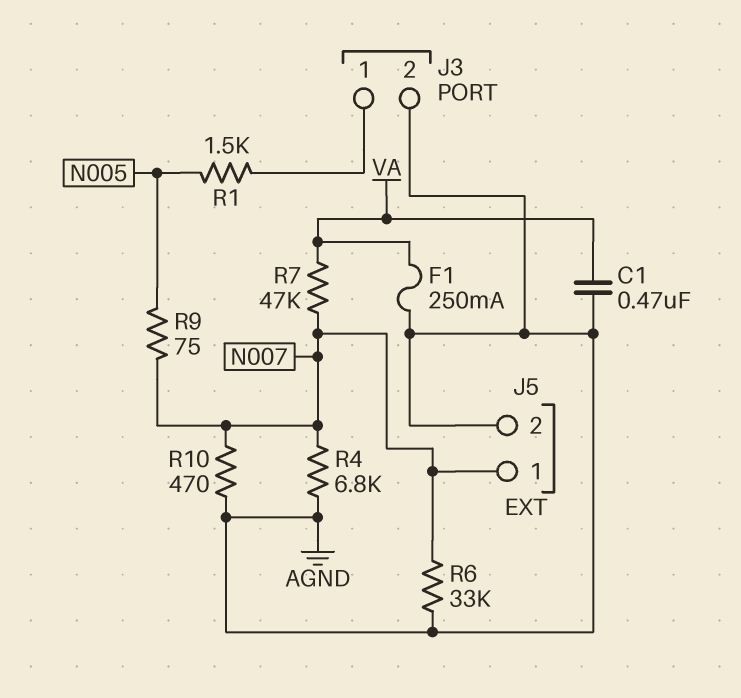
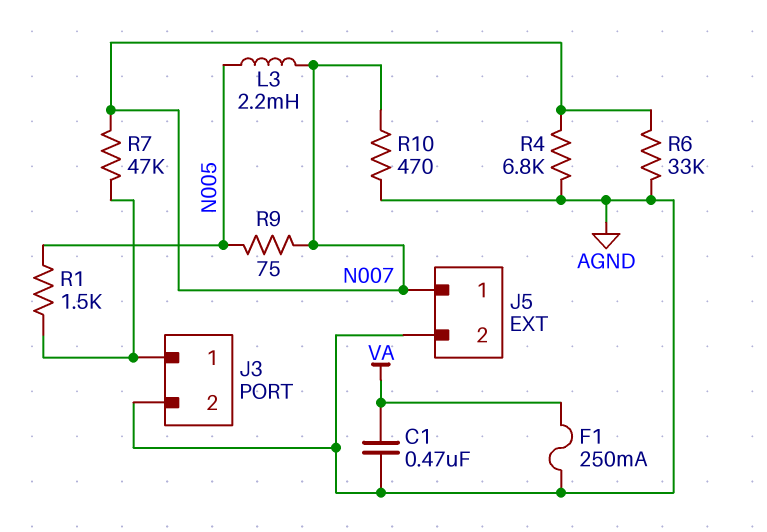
L3: none -> 2.2mH (N005, N007)
R7: 47k (N007, VA) -> 47k (J3/1, N007)

